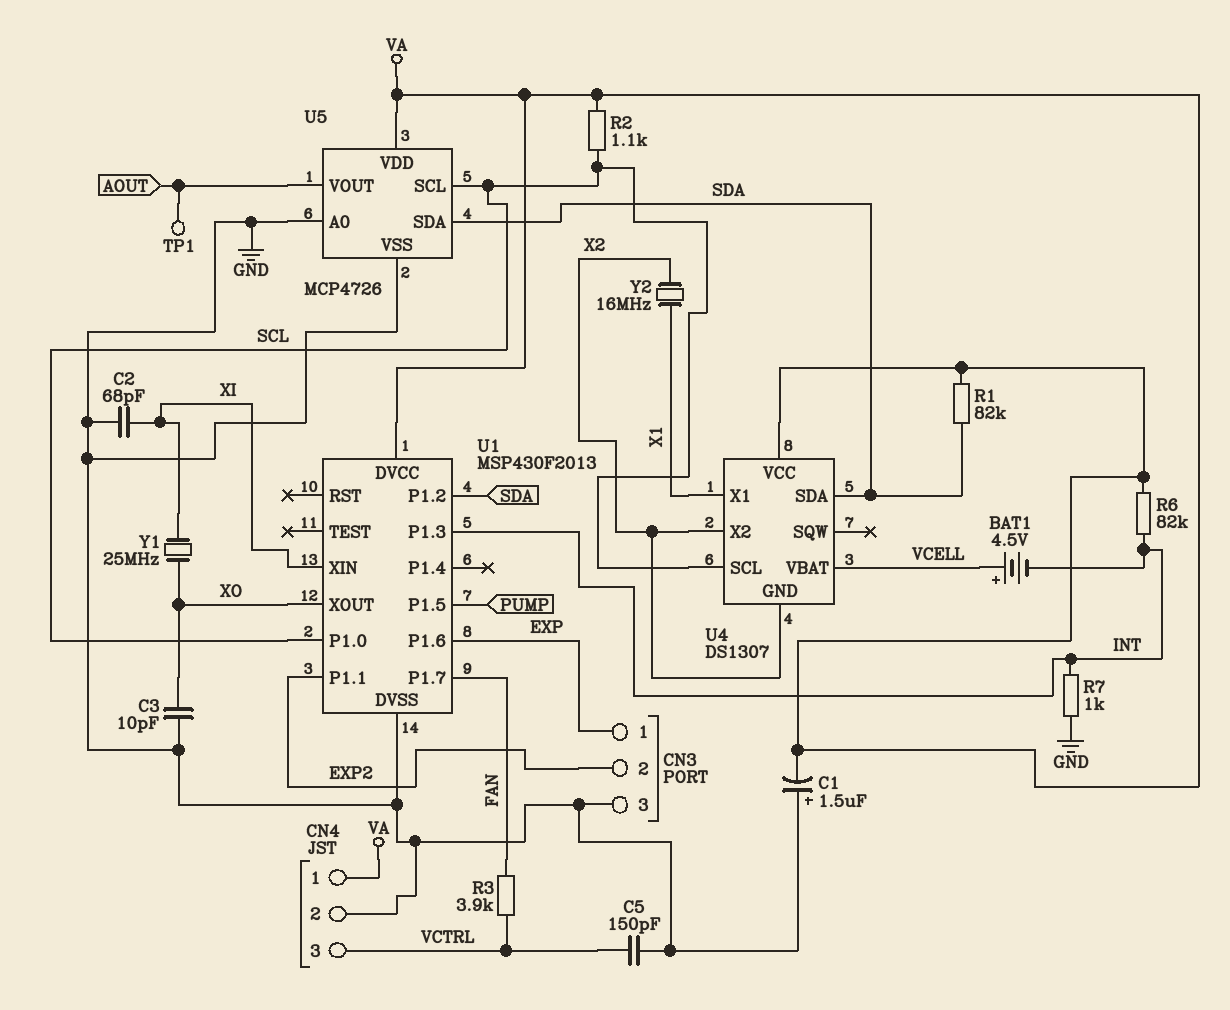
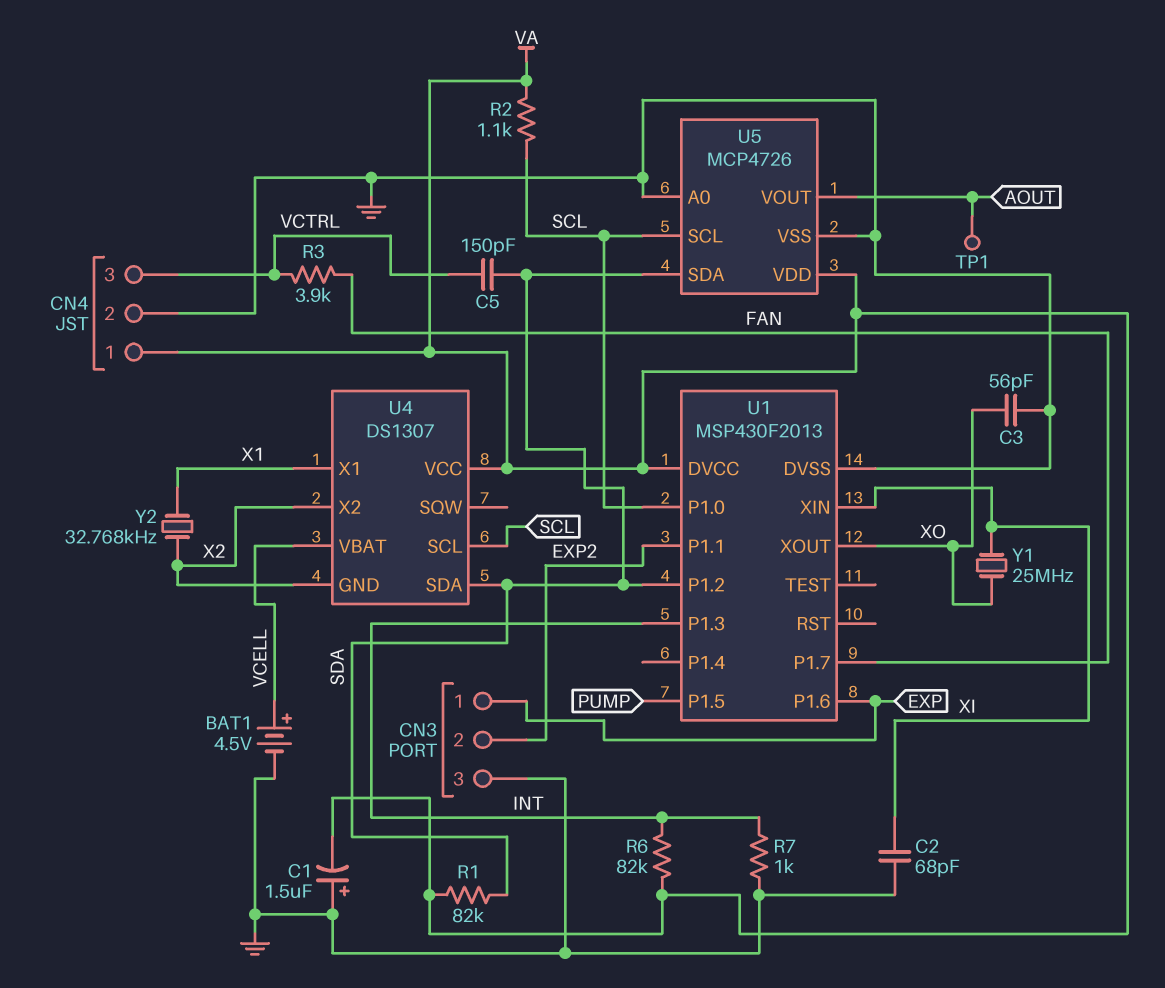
BAT1: 4.5V (plus VCELL, minus INT) -> 4.5V (plus VCELL, minus GND)
C3: 10pF (GND, XO) -> 56pF (GND, XO)
C5: 150pF (GND, VCTRL) -> 150pF (SDA, VCTRL)
Y2: 16MHz (X1, X2) -> 32.768kHz (X1, X2)

